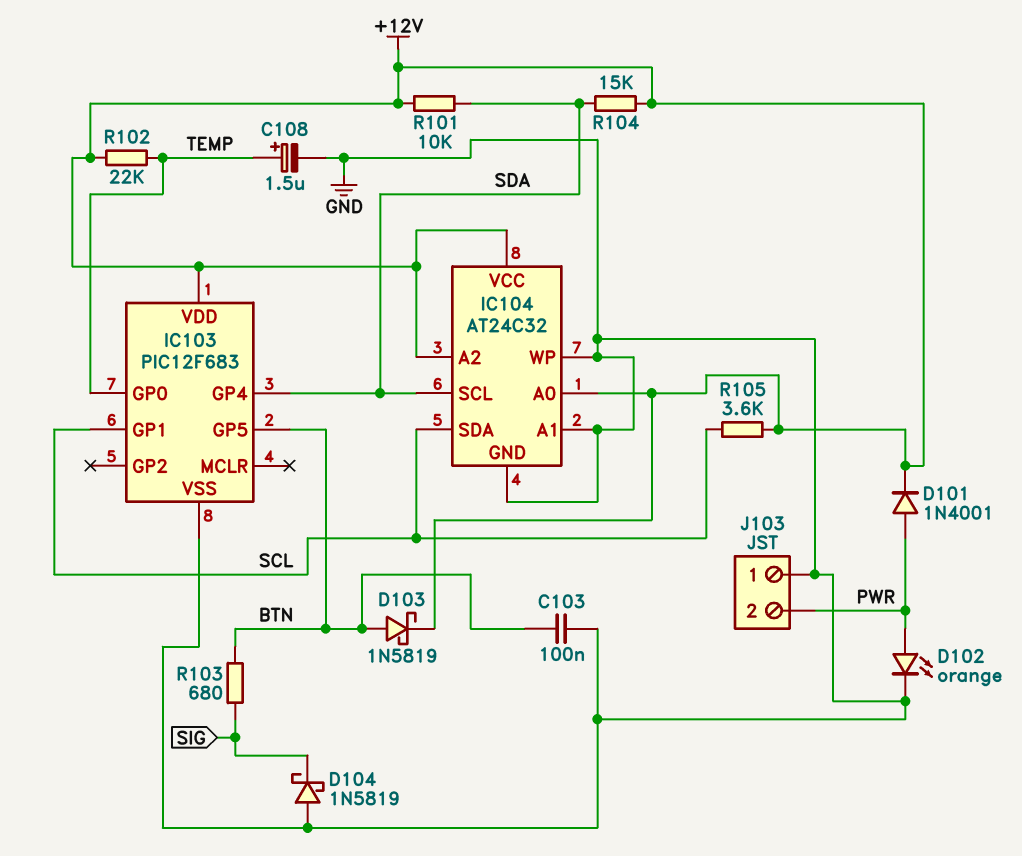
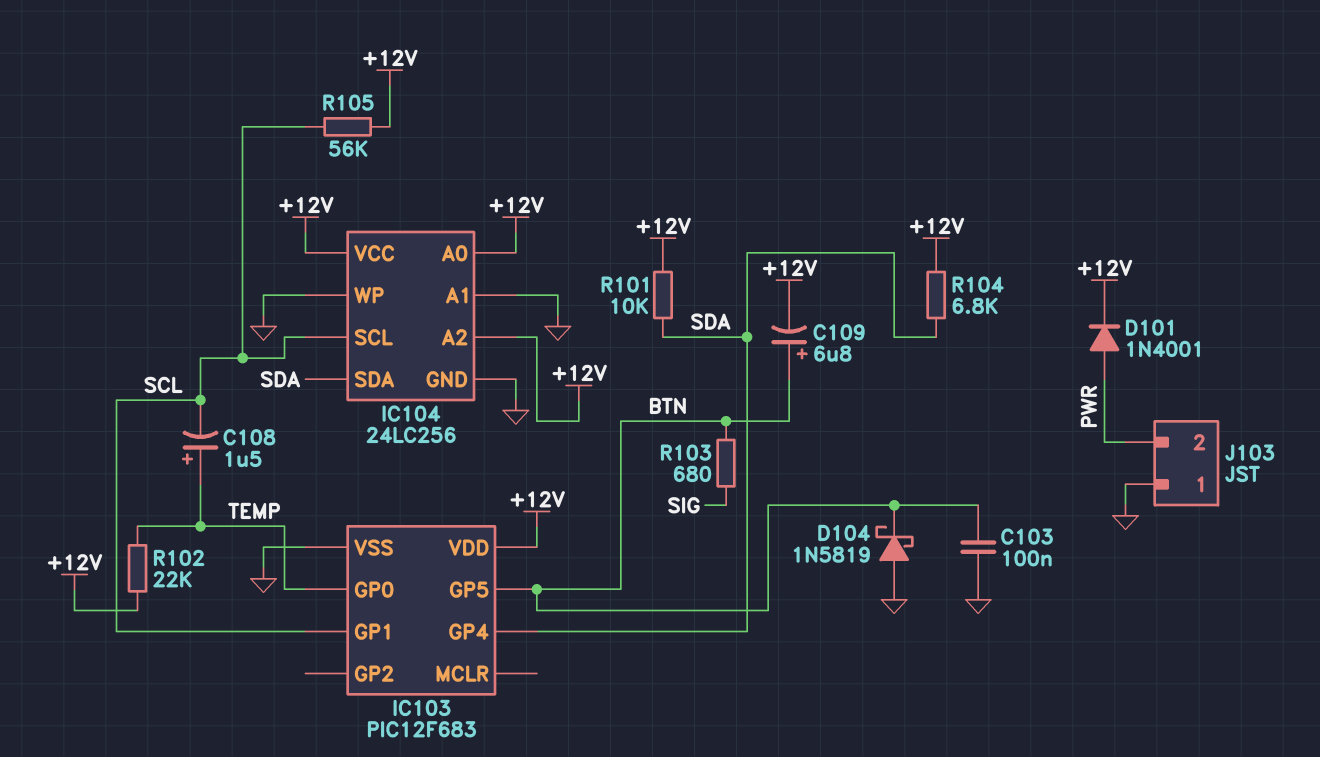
C108: 1.5uF (plus TEMP, minus GND) -> 1.5uF (plus TEMP, minus SCL)
C109: none -> 6.8uF (plus BTN, minus +12V)
D102: LED orange (A PWR, K GND) -> none
D103: schottky 1N5819 (A BTN, K +12V) -> none
D104: schottky 1N5819 (A GND, K SIG) -> schottky 1N5819 (A GND, K BTN)
IC104: AT24C32 -> 24LC256
IC104 pin SCL: SDA -> SCL
IC104 pin SDA: SCL -> SDA
R104: 15k (+12V, SDA) -> 6.8k (+12V, SDA)
R105: 3.6k (+12V, SCL) -> 56k (+12V, SCL)

